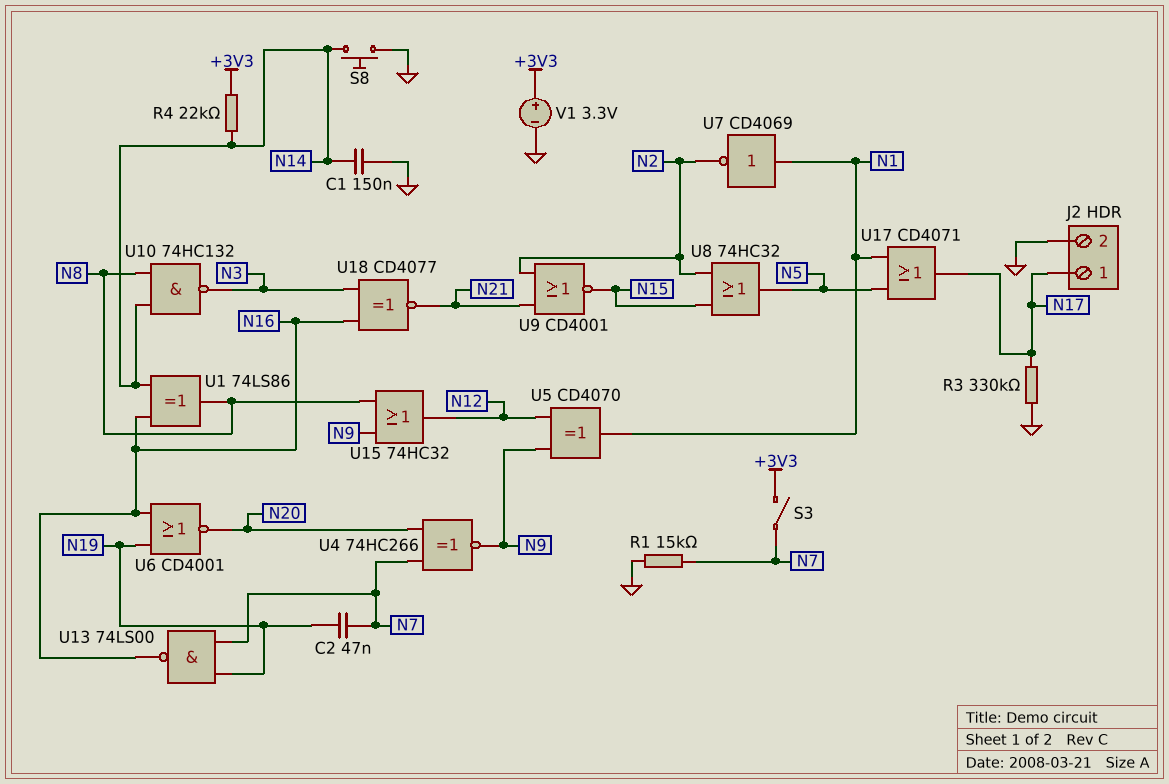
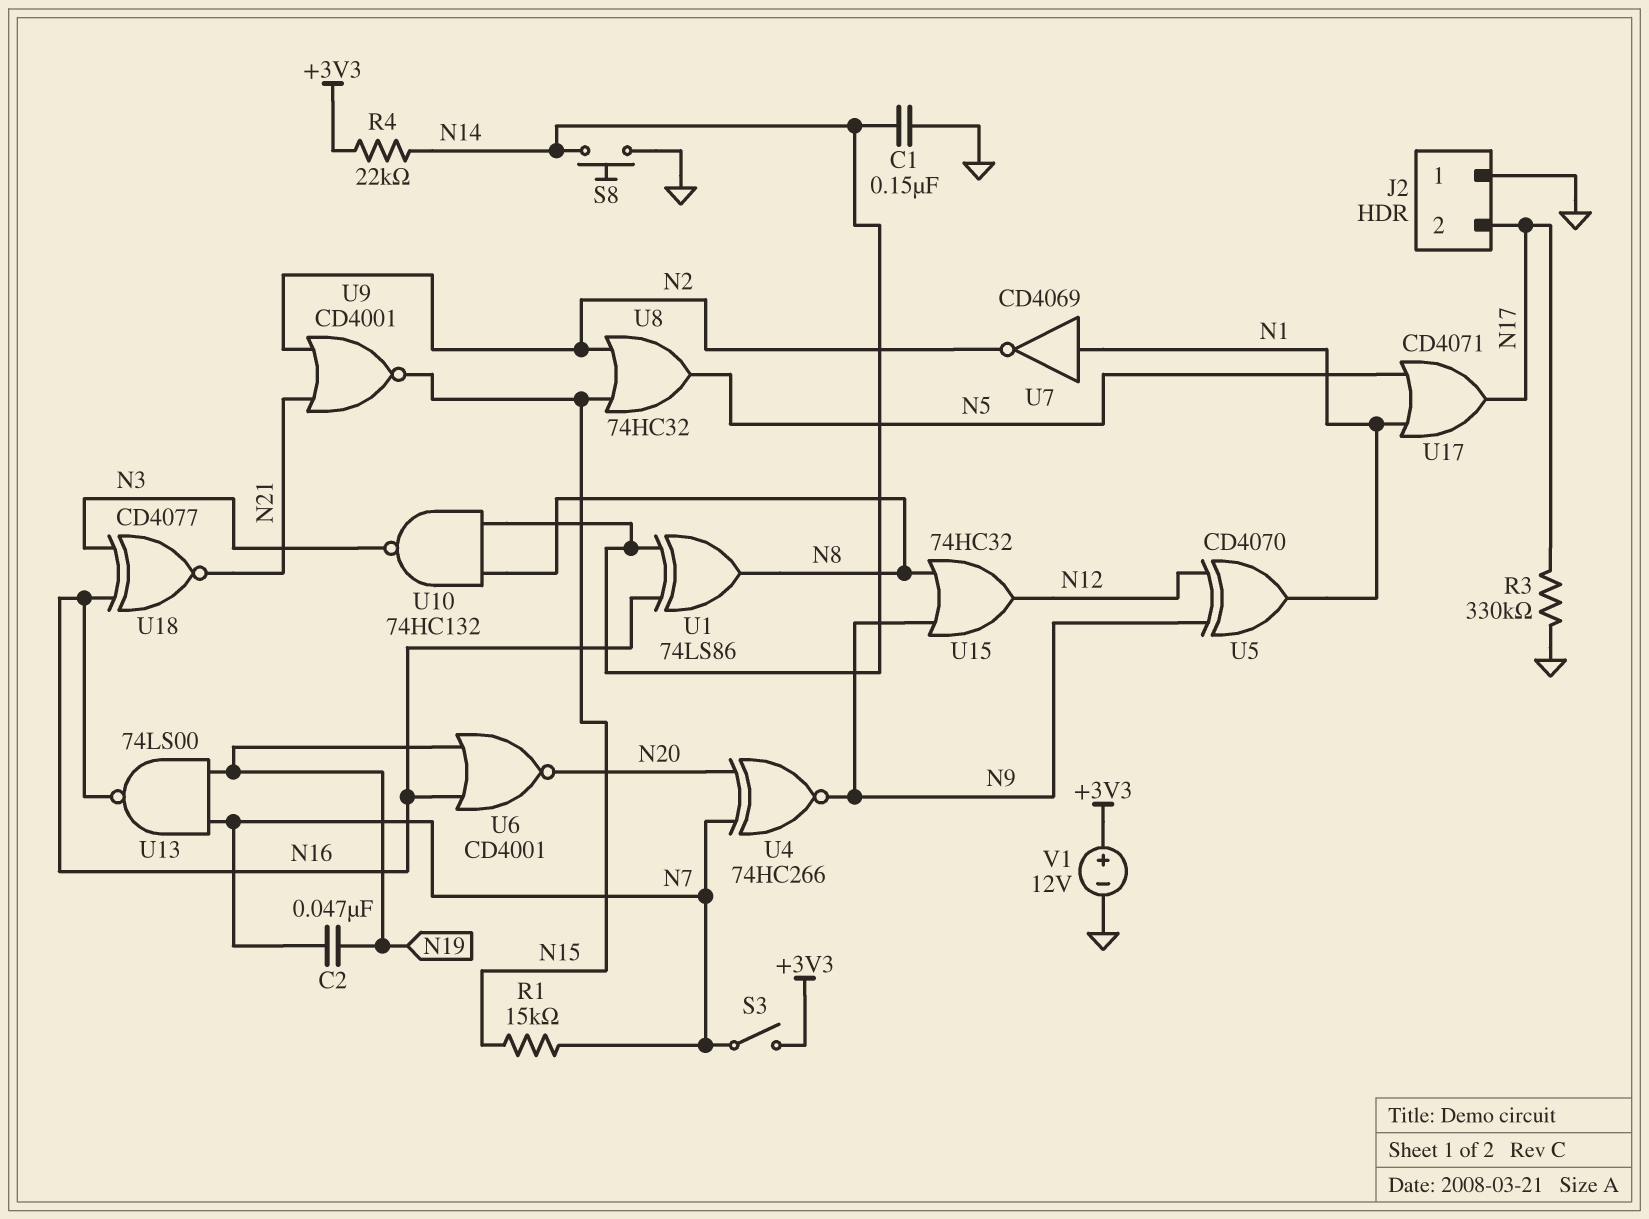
J2 pin 1: N17 -> GND
J2 pin 2: GND -> N17
R1: 15k (GND, N7) -> 15k (N7, N15)
V1: 3.3V (plus +3V3, minus GND) -> 12V (plus +3V3, minus GND)

